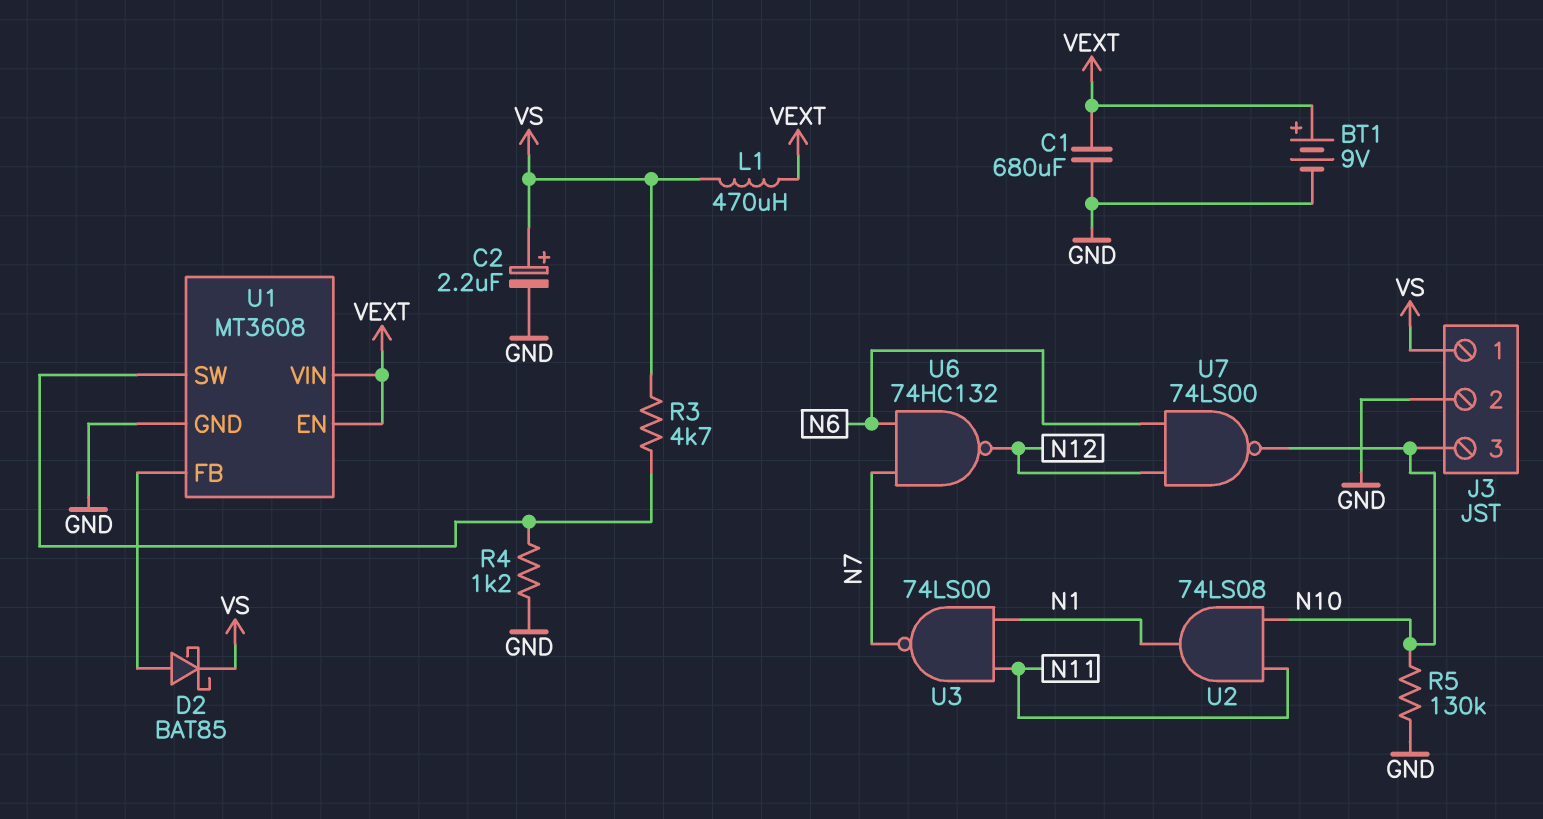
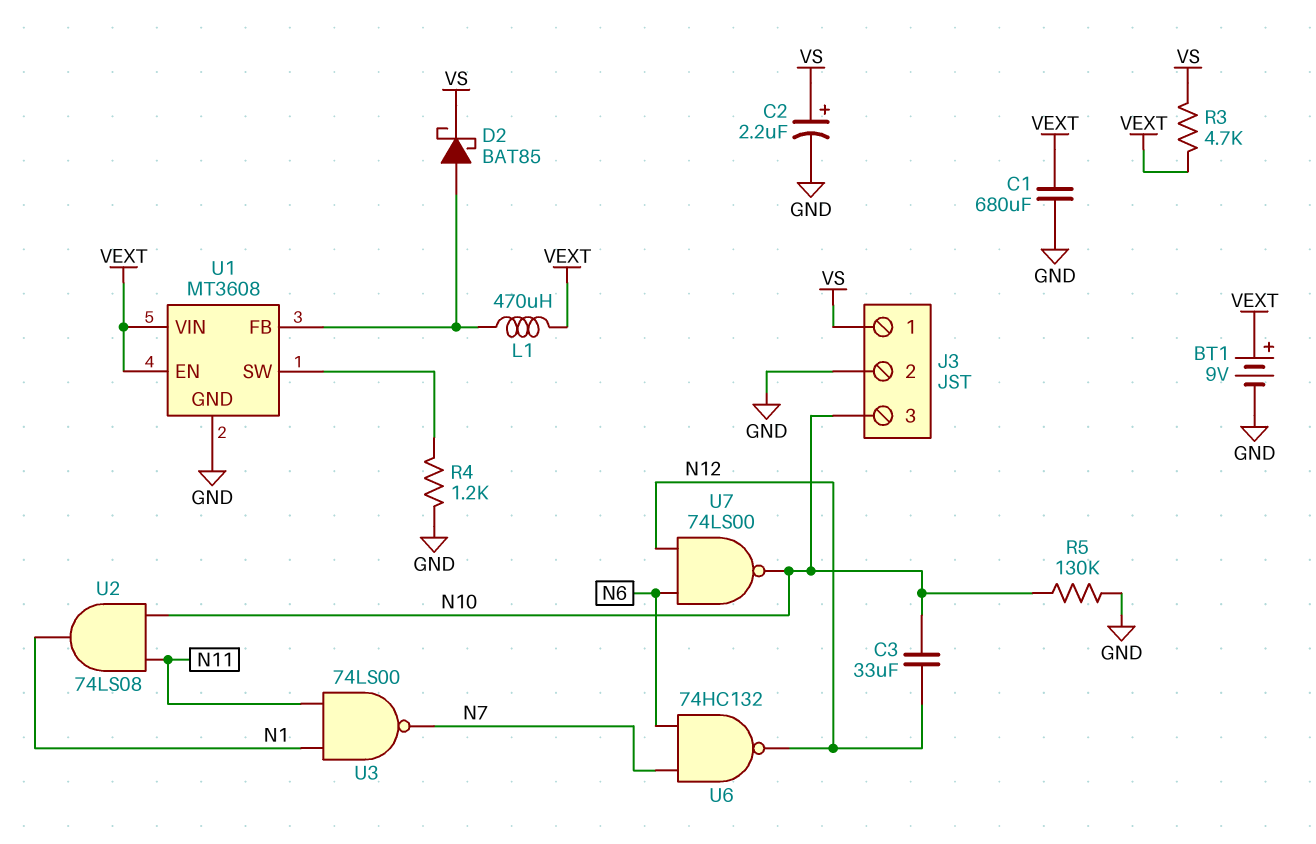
C3: none -> 33uF (N10, N12)
L1: 470uH (VEXT, VS) -> 470uH (U1/FB, VEXT)
R3: 4.7k (U1/SW, VS) -> 4.7k (VEXT, VS)

